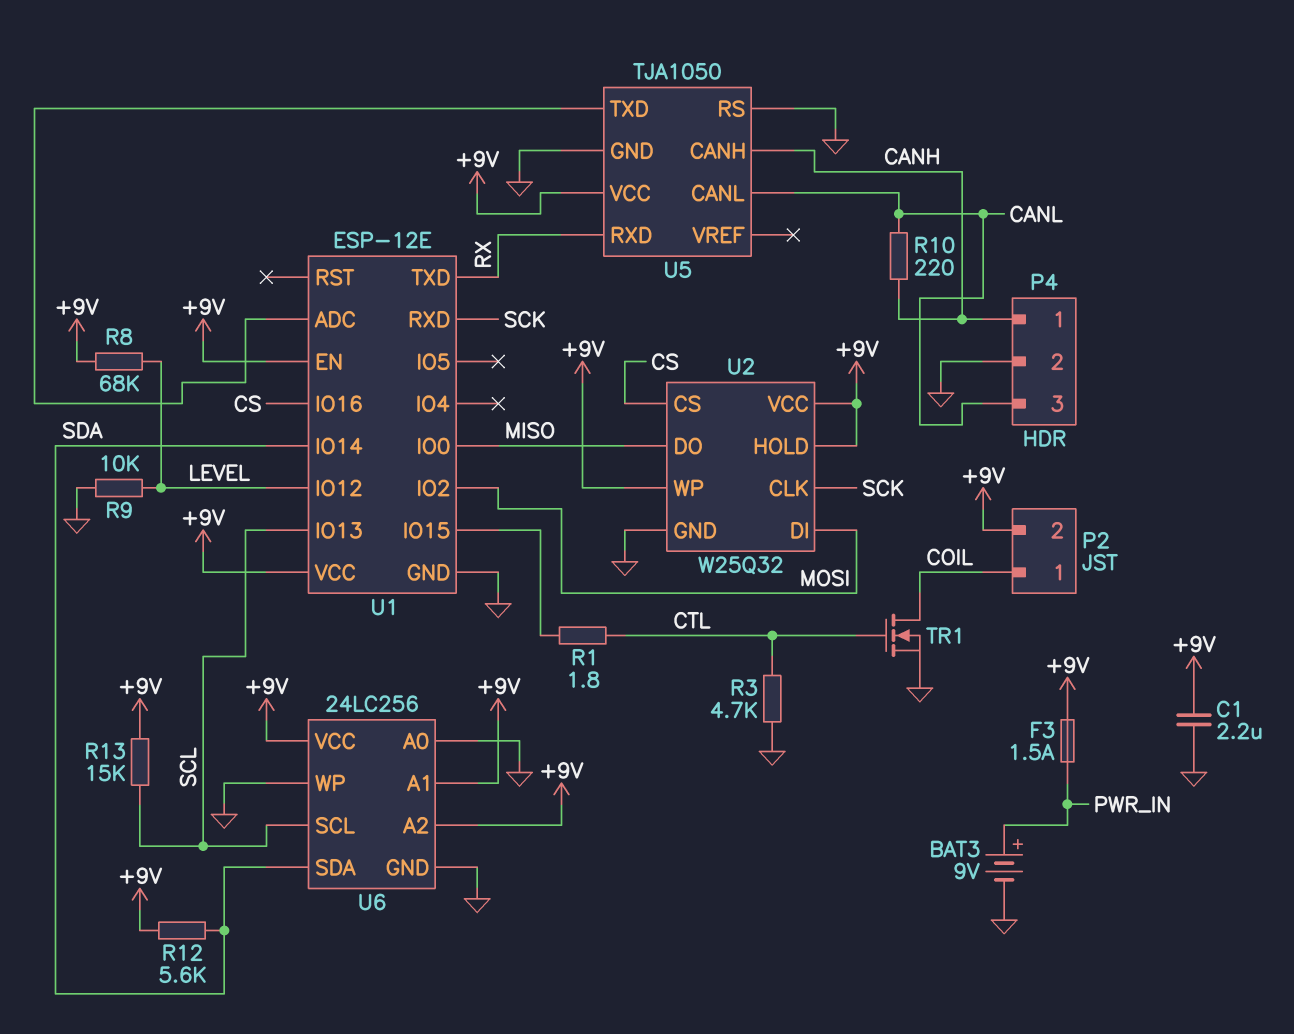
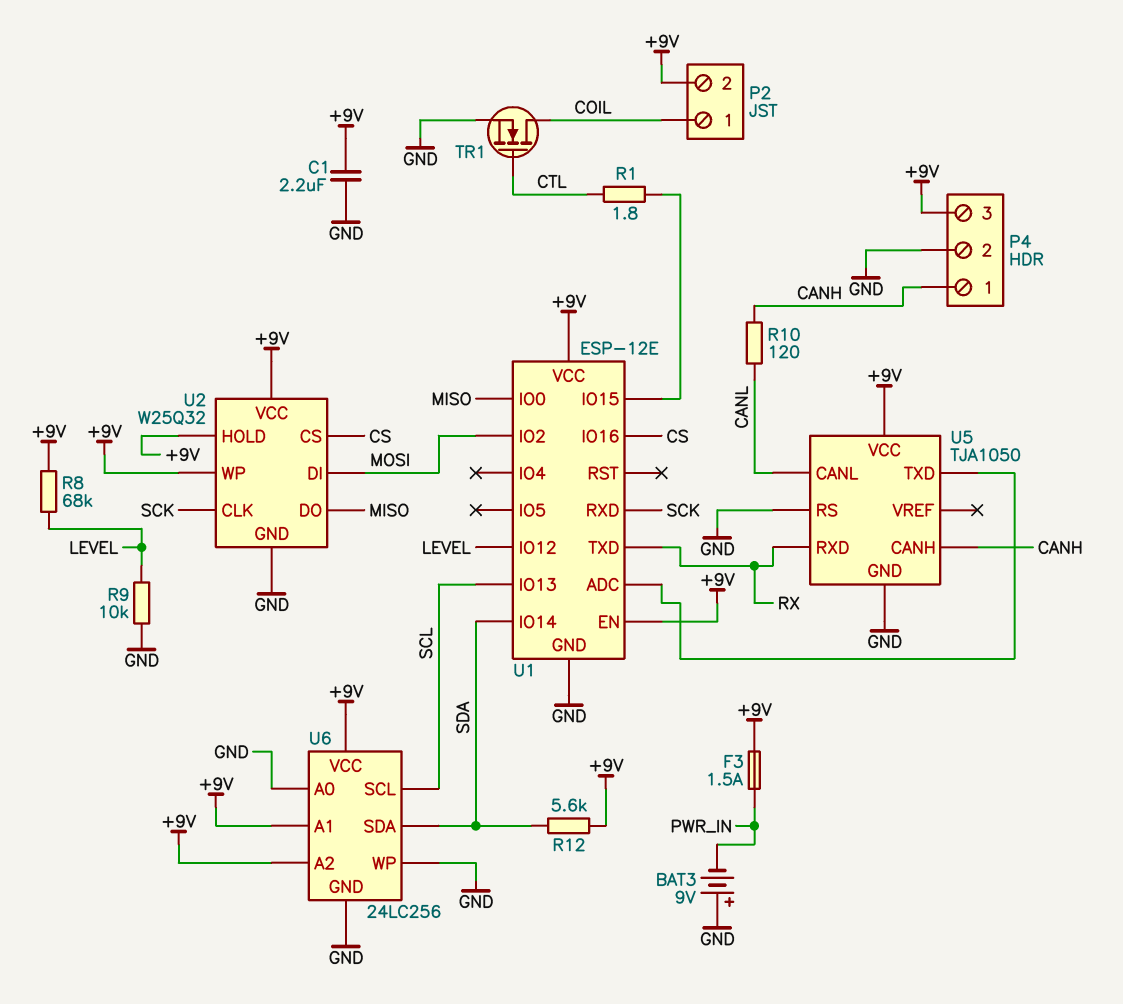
BAT3: 9V (plus PWR_IN, minus GND) -> 9V (plus GND, minus PWR_IN)
P4 pin 3: CANL -> +9V
R3: 4.7k (CTL, GND) -> none
R10: 220 (CANH, CANL) -> 120 (CANH, CANL)
R13: 15k (+9V, SCL) -> none

